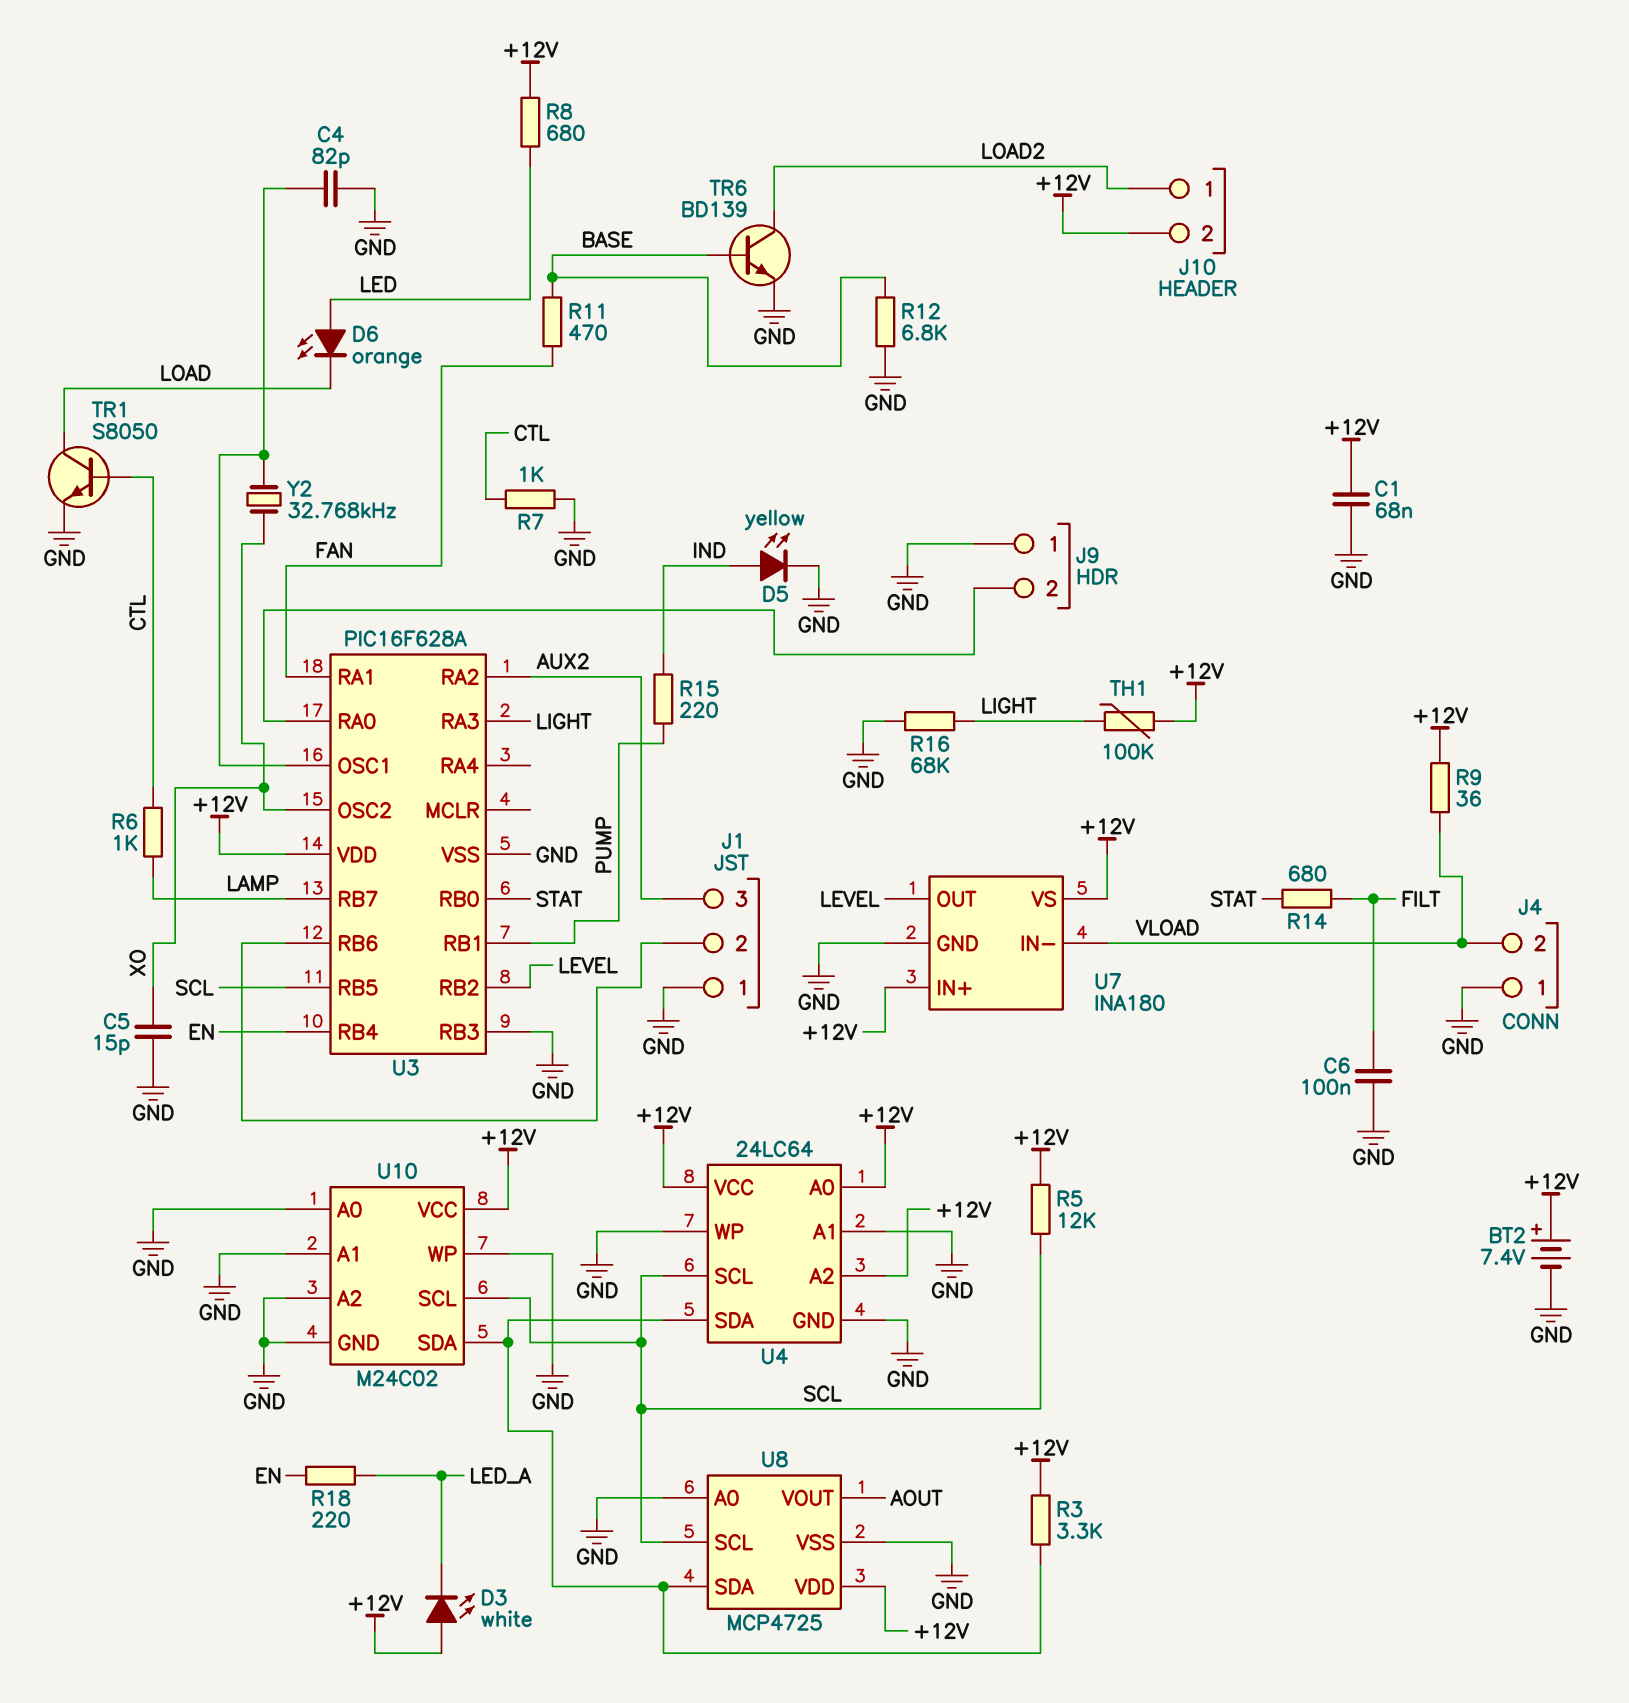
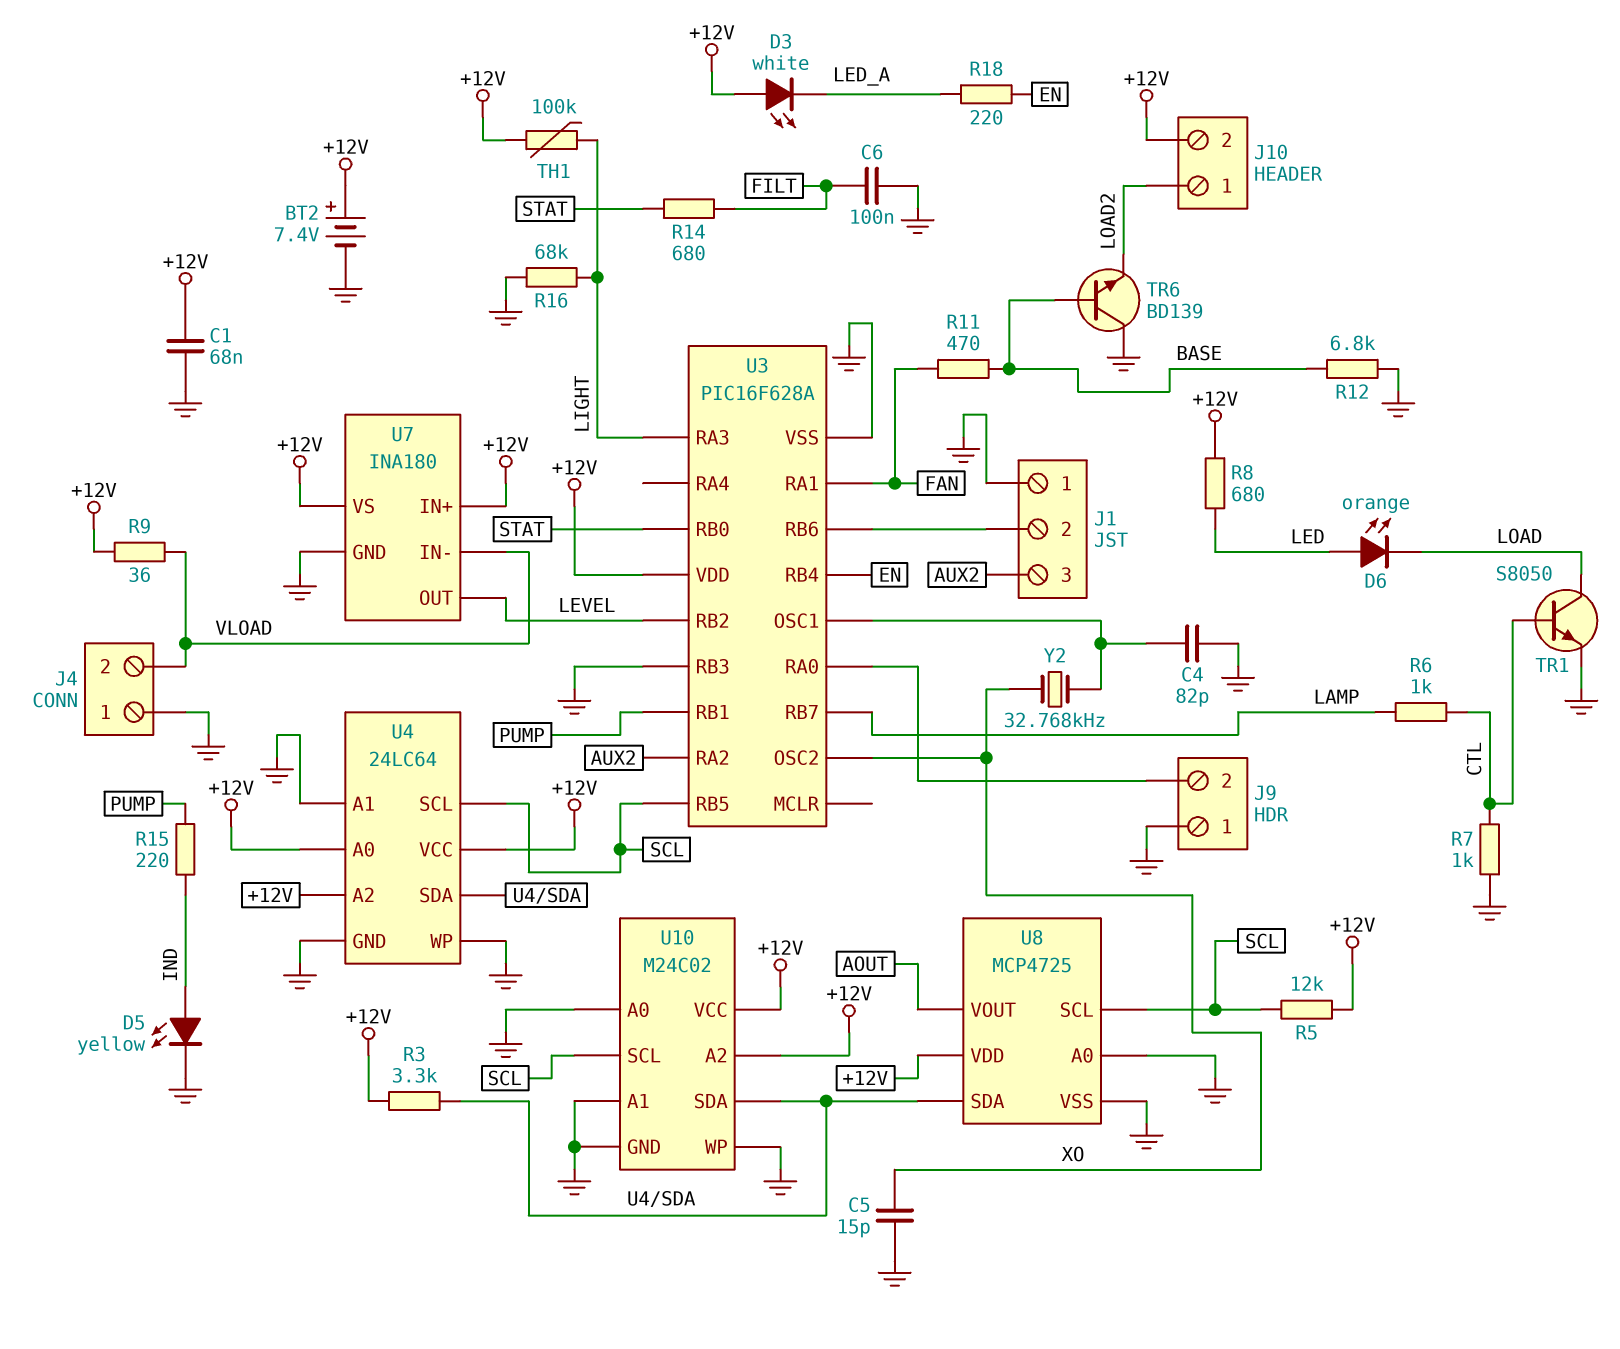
TR6: NPN BD139 (B BASE, C LOAD2, E GND) -> NPN BD139 (B BASE, C GND, E LOAD2)
U10 pin A2: GND -> +12V

